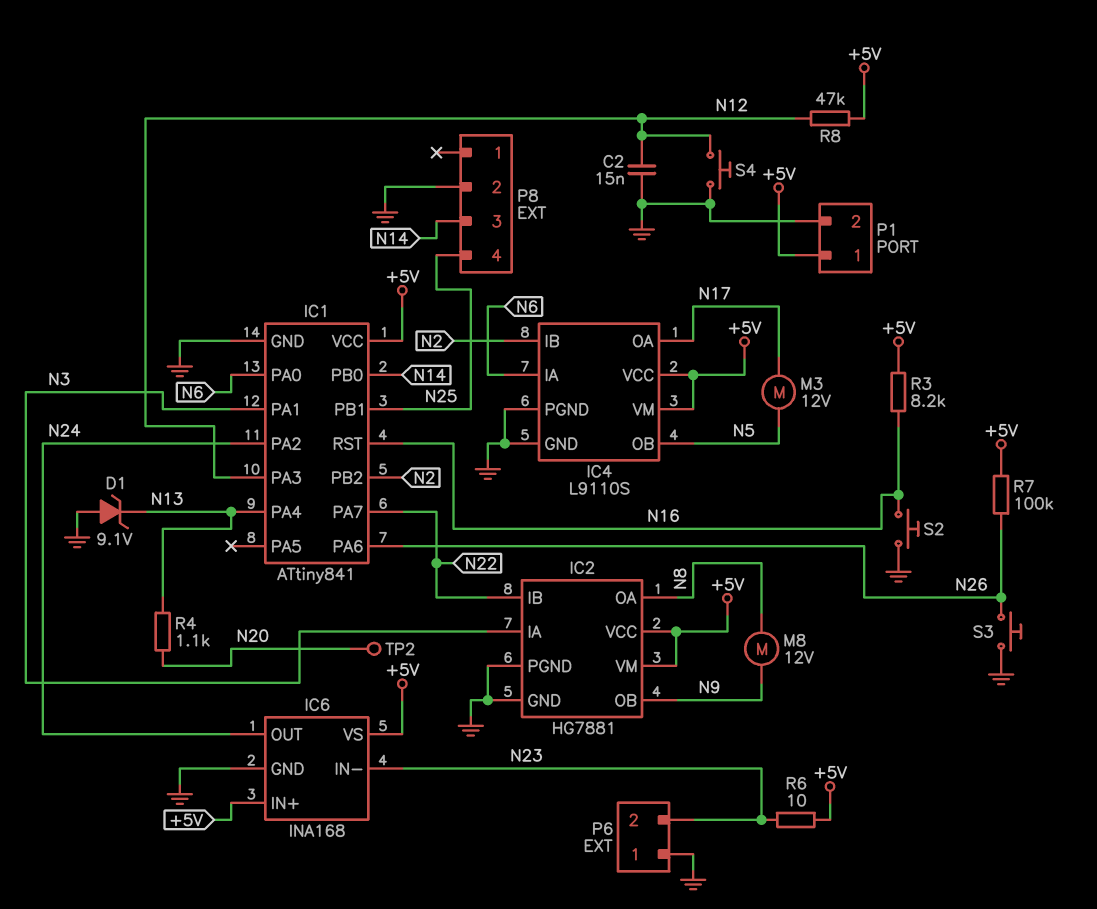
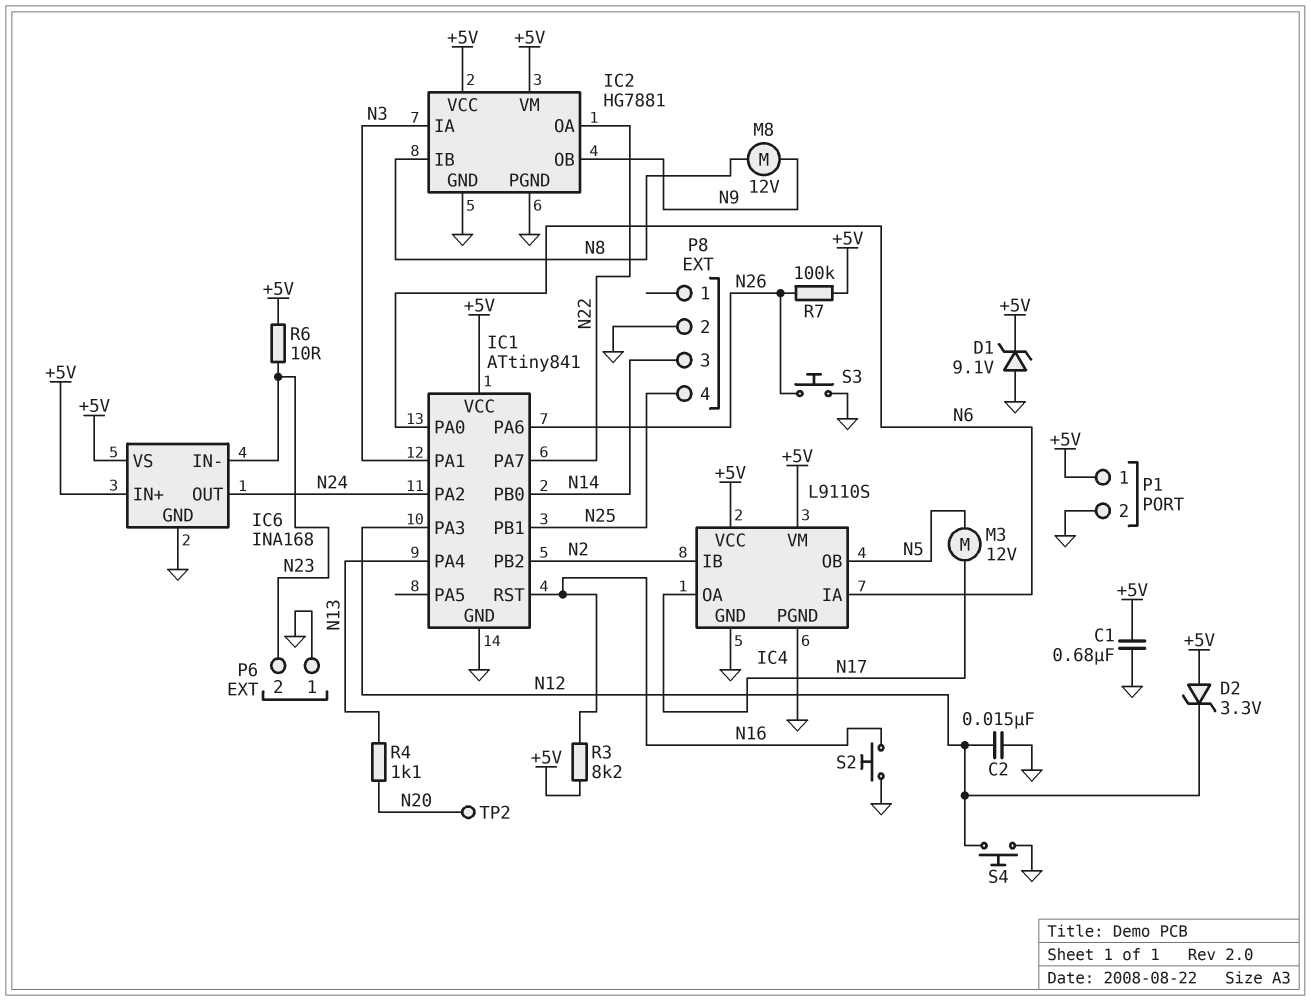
C1: none -> 680nF (+5V, GND)
D1: zener 9.1V (A GND, K N13) -> zener 9.1V (A GND, K +5V)
D2: none -> zener 3.3V (A +5V, K N12)
IC2 pin IB: N22 -> N8
IC2 pin OA: N8 -> N22
R8: 47k (+5V, N12) -> none

